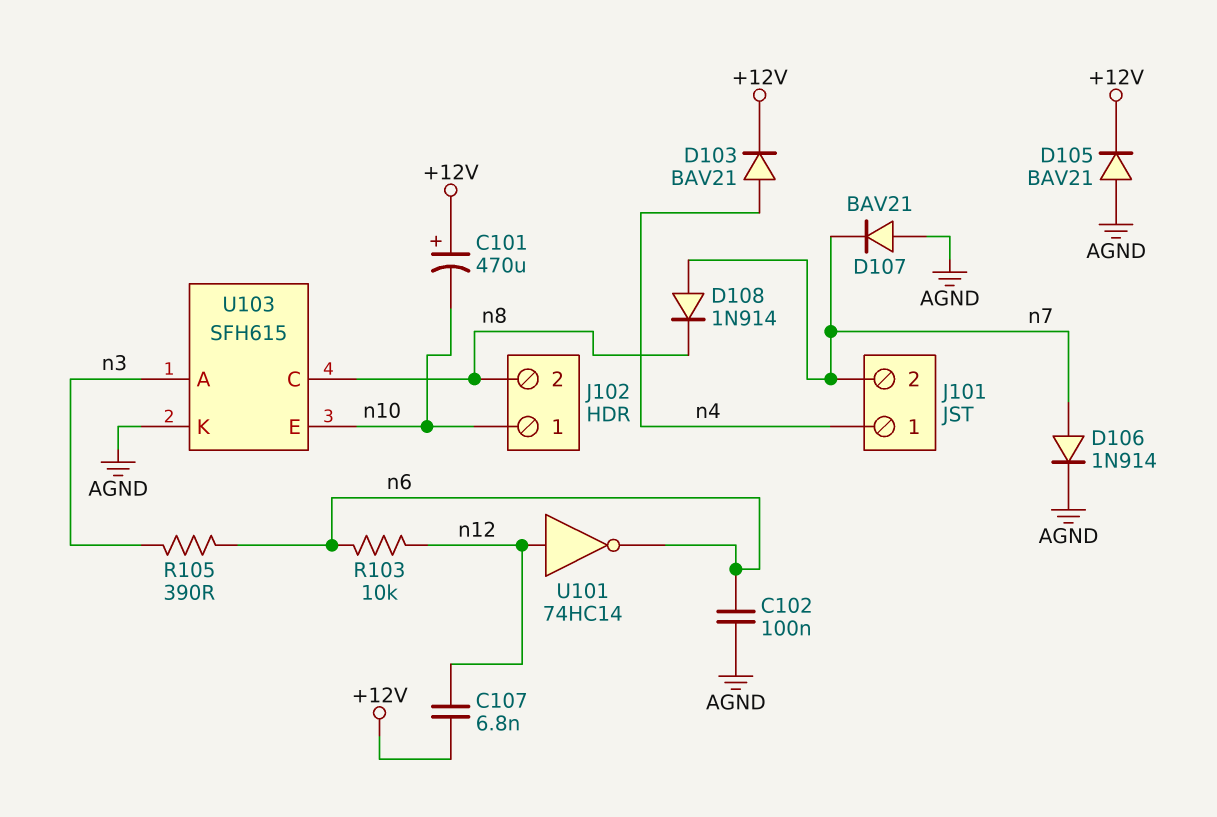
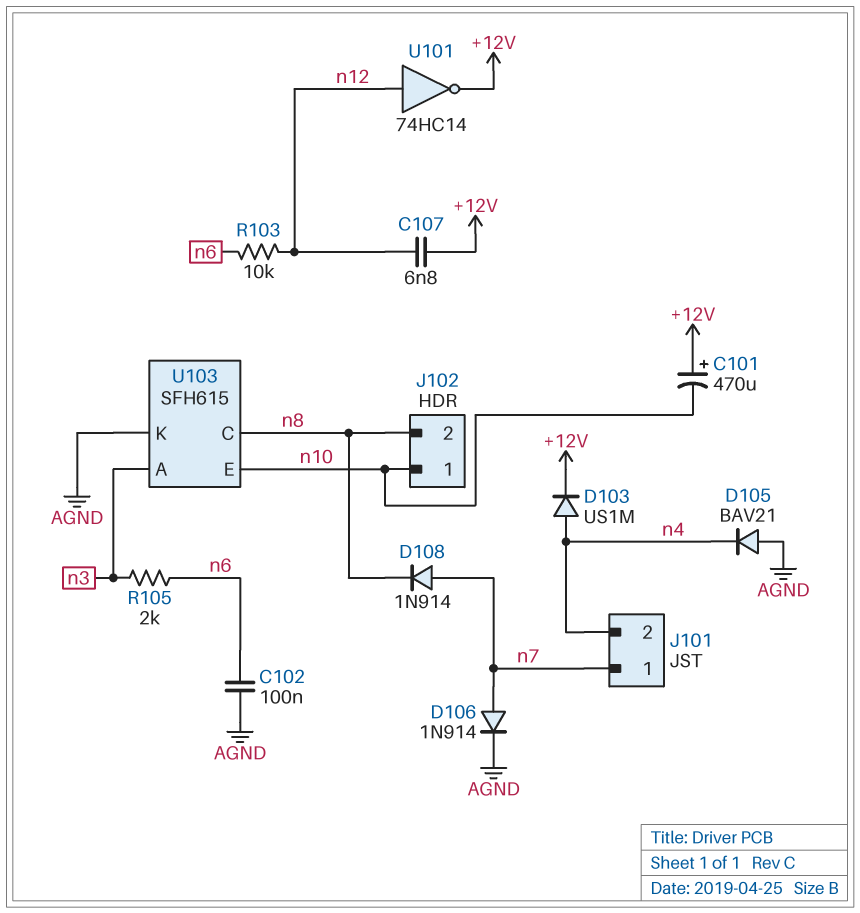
D103: diode BAV21 (A n4, K +12V) -> diode US1M (A n4, K +12V)
D105: diode BAV21 (A AGND, K +12V) -> diode BAV21 (A AGND, K n4)
D107: diode BAV21 (A AGND, K n7) -> none
J101 pin 1: n4 -> n7
J101 pin 2: n7 -> n4
R105: 390 (n3, n6) -> 2k (n3, n6)
U101: NOT 74HC14 (in n12, out n6) -> NOT 74HC14 (in n12, out +12V)

